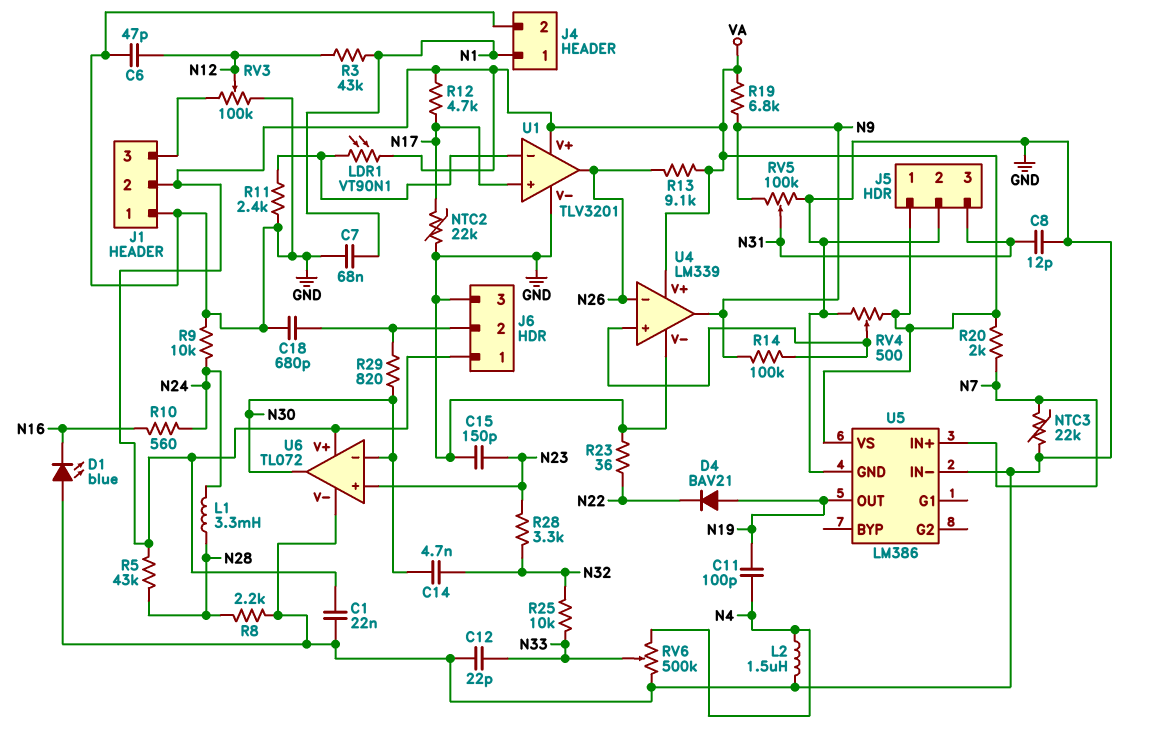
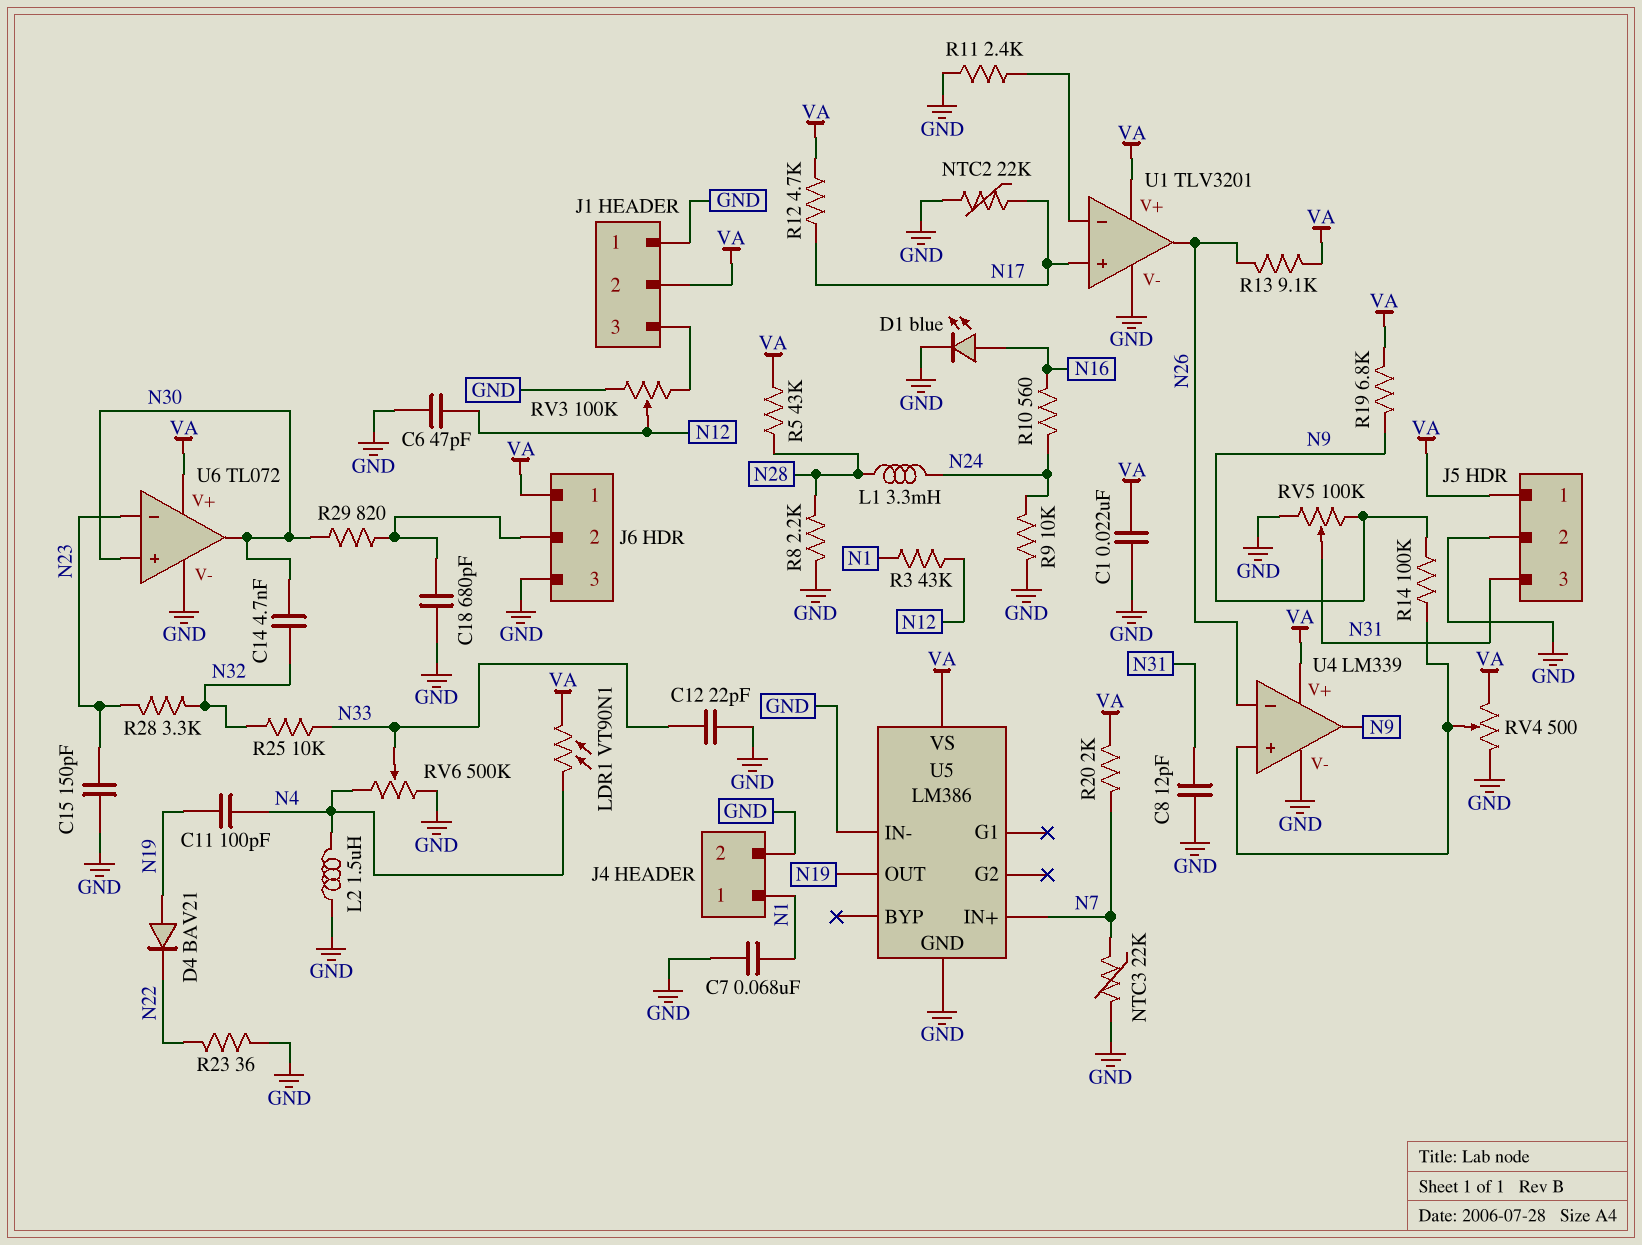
D1: LED blue (A GND, K N16) -> LED blue (A N16, K GND)
LDR1: VT90N1 (U1/in-, VA) -> VT90N1 (N4, VA)
U6 pin in+: N23 -> N30
U6 pin in-: N30 -> N23

